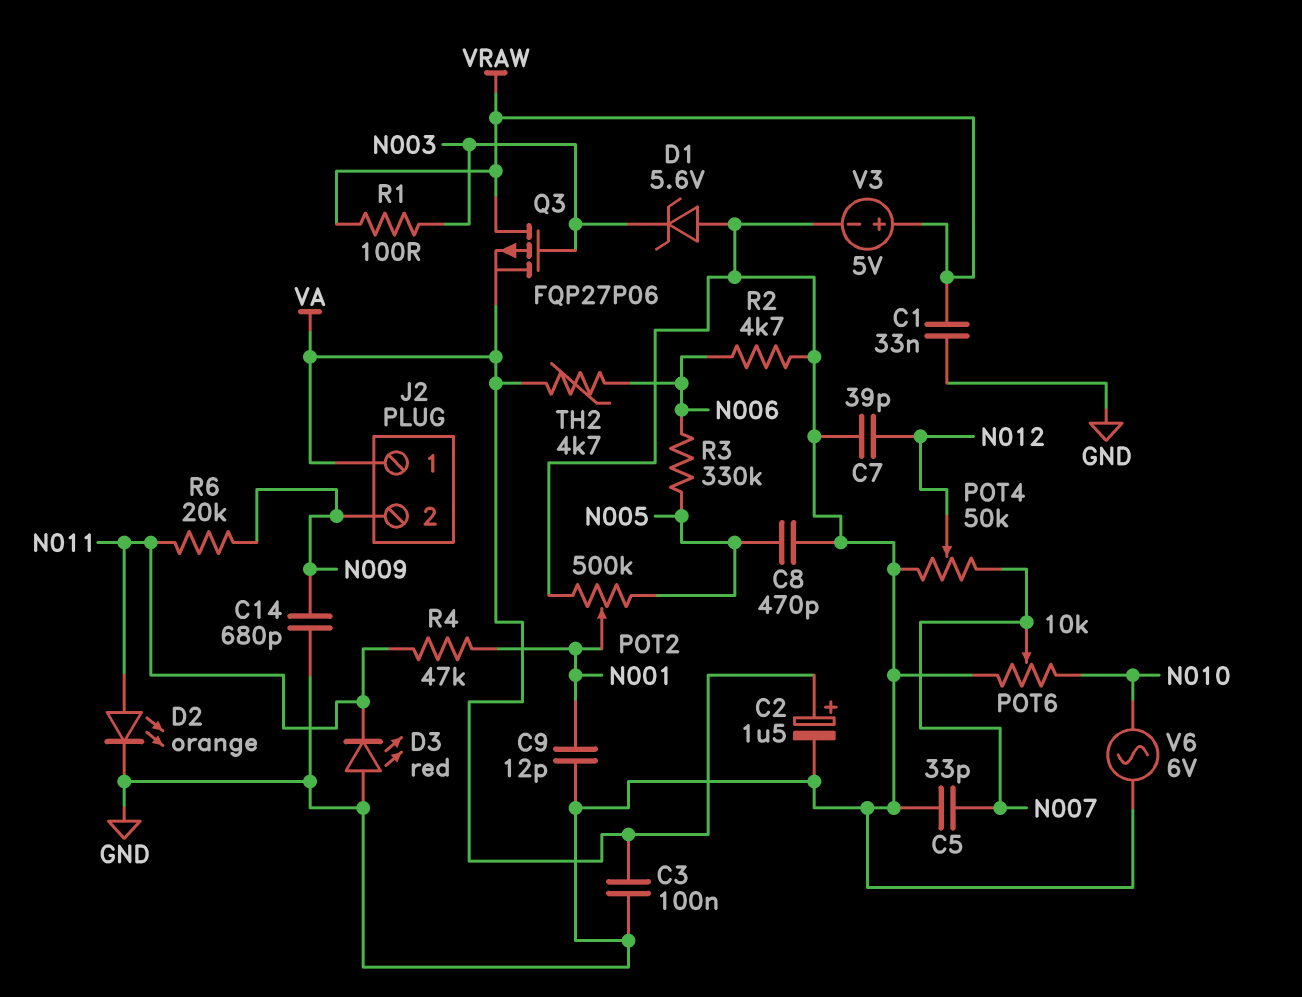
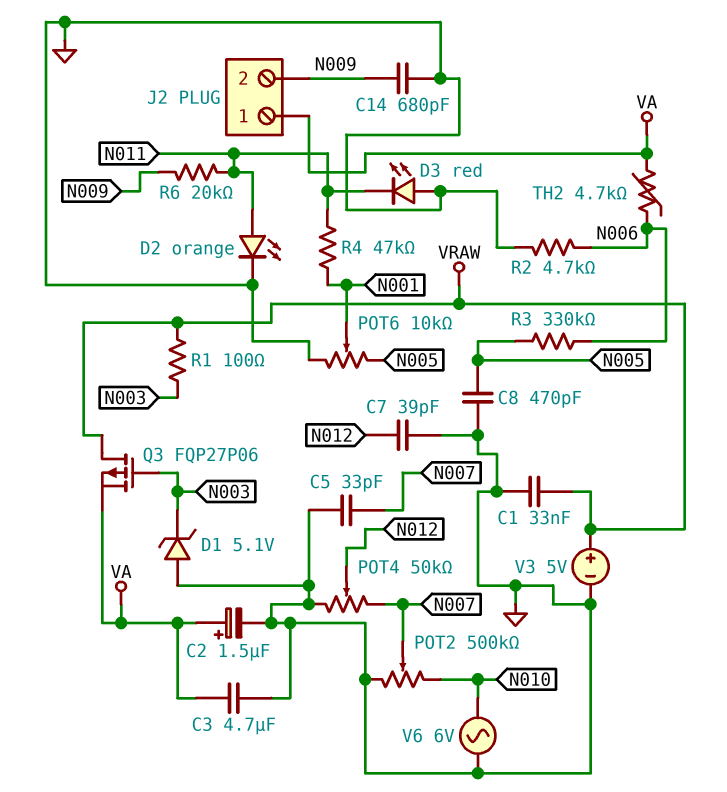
C3: 100nF (GND, VA) -> 4.7uF (GND, VA)
C9: 12pF (GND, N001) -> none
D1: zener 5.6V (A GND, K N003) -> zener 5.1V (A GND, K N003)
POT2: 500k (GND, N005, wiper N001) -> 500k (GND, N010, wiper N007)
POT6: 10k (GND, N010, wiper N007) -> 10k (GND, N005, wiper N001)

